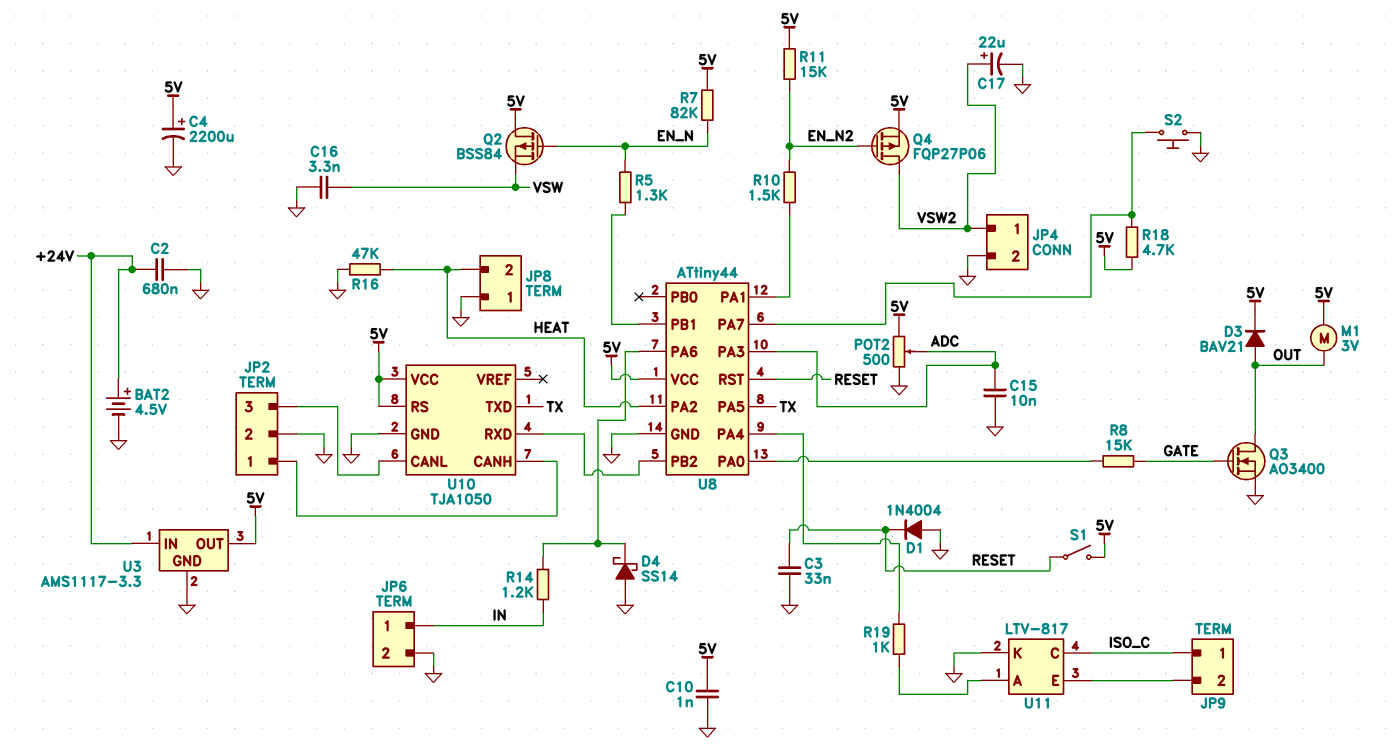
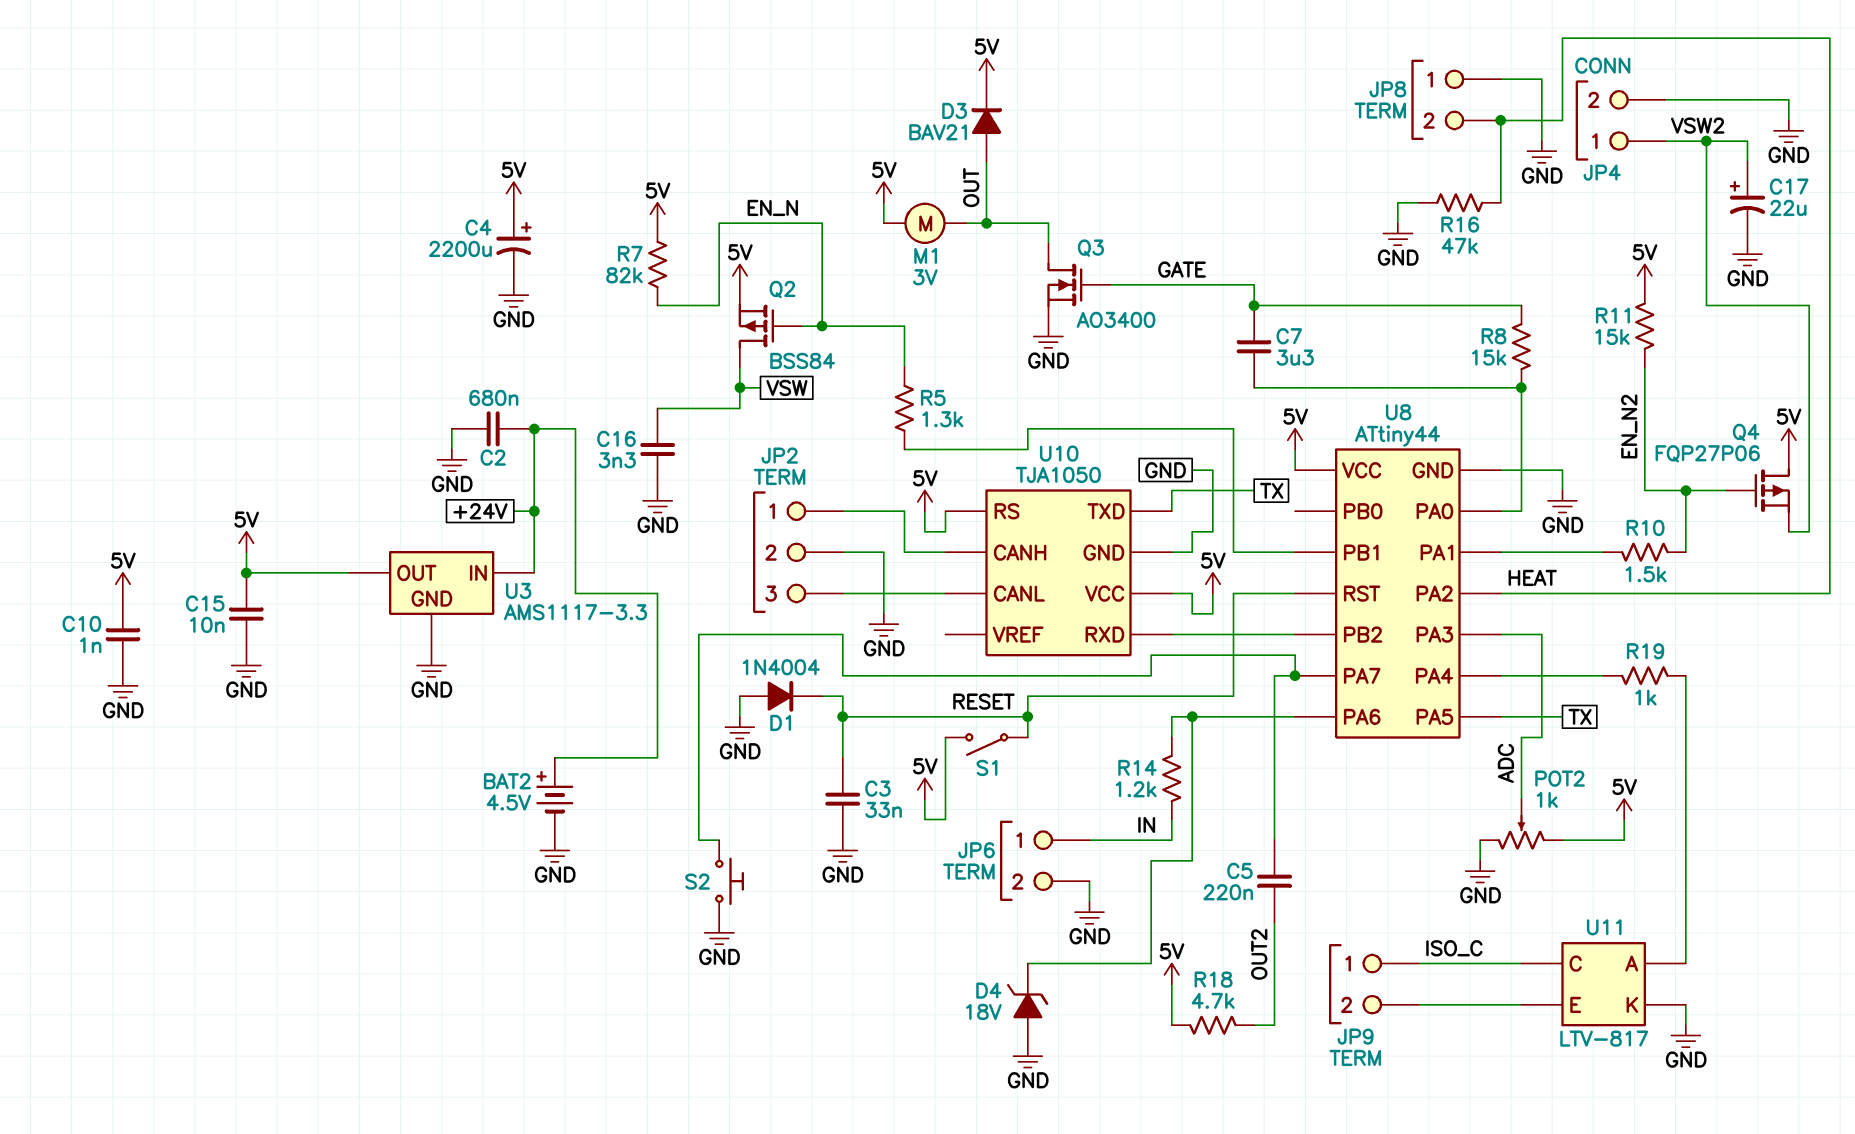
C5: none -> 220nF (OUT2, U8/PA7)
C7: none -> 3.3uF (GATE, U8/PA0)
C15: 10nF (ADC, GND) -> 10nF (5V, GND)
D4: schottky SS14 (A GND, K U8/PA6) -> zener 18V (A GND, K U8/PA6)
POT2: 500 (5V, GND, wiper ADC) -> 1k (5V, GND, wiper ADC)
Q2: PMOS BSS84 (G EN_N, D 5V, S VSW) -> PMOS BSS84 (G EN_N, D VSW, S 5V)
Q4: PMOS FQP27P06 (G EN_N2, D VSW2, S 5V) -> PMOS FQP27P06 (G EN_N2, D 5V, S VSW2)
R18: 4.7k (5V, U8/PA7) -> 4.7k (5V, OUT2)

